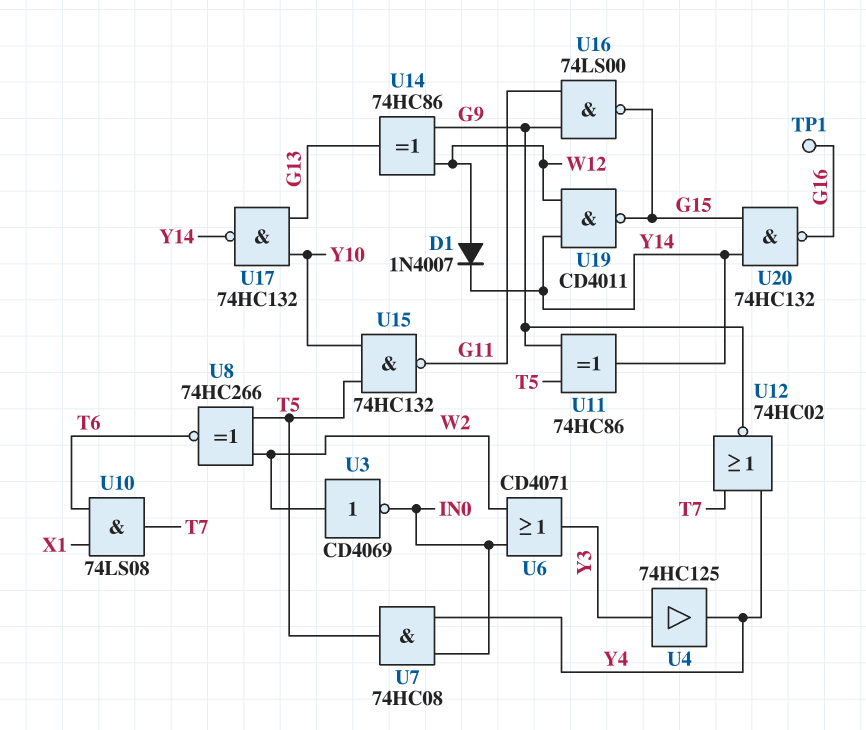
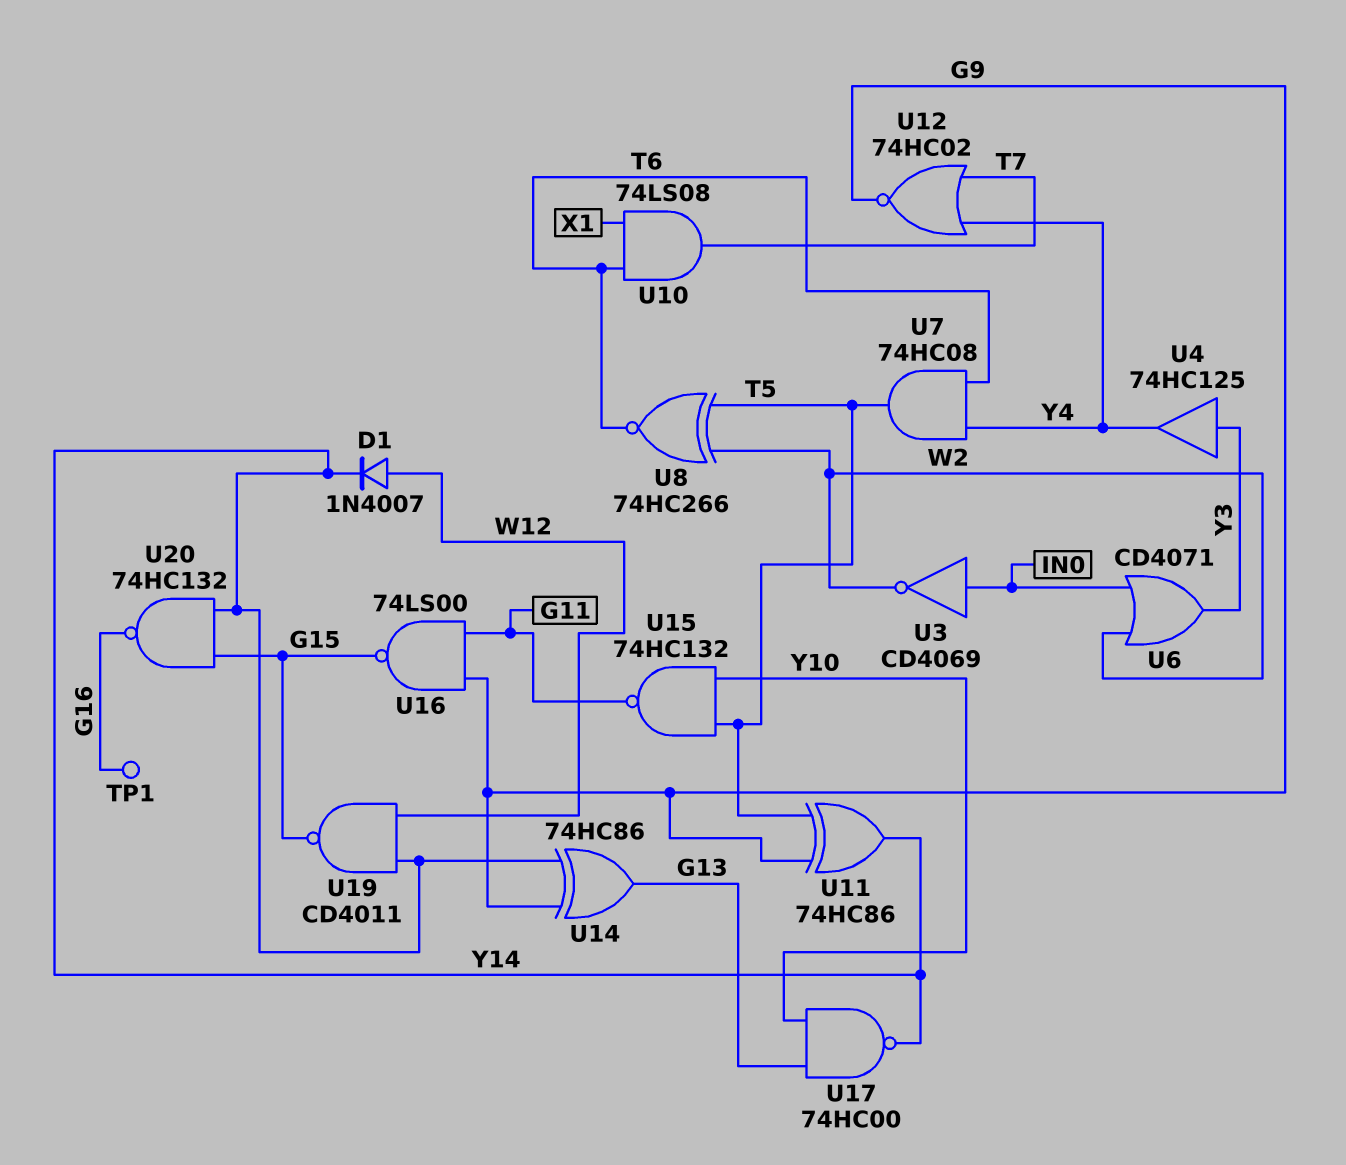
U3: NOT CD4069 (in W2, out IN0) -> NOT CD4069 (in IN0, out W2)
U7: AND 74HC08 (in IN0, in Y4, out T5) -> AND 74HC08 (in T6, in Y4, out T5)
U14: XOR 74HC86 (in G9, in W12, out G13) -> XOR 74HC86 (in G9, in Y14, out G13)
U17: NAND 74HC132 (in G13, in Y10, out Y14) -> NAND 74HC00 (in G13, in Y10, out Y14)

